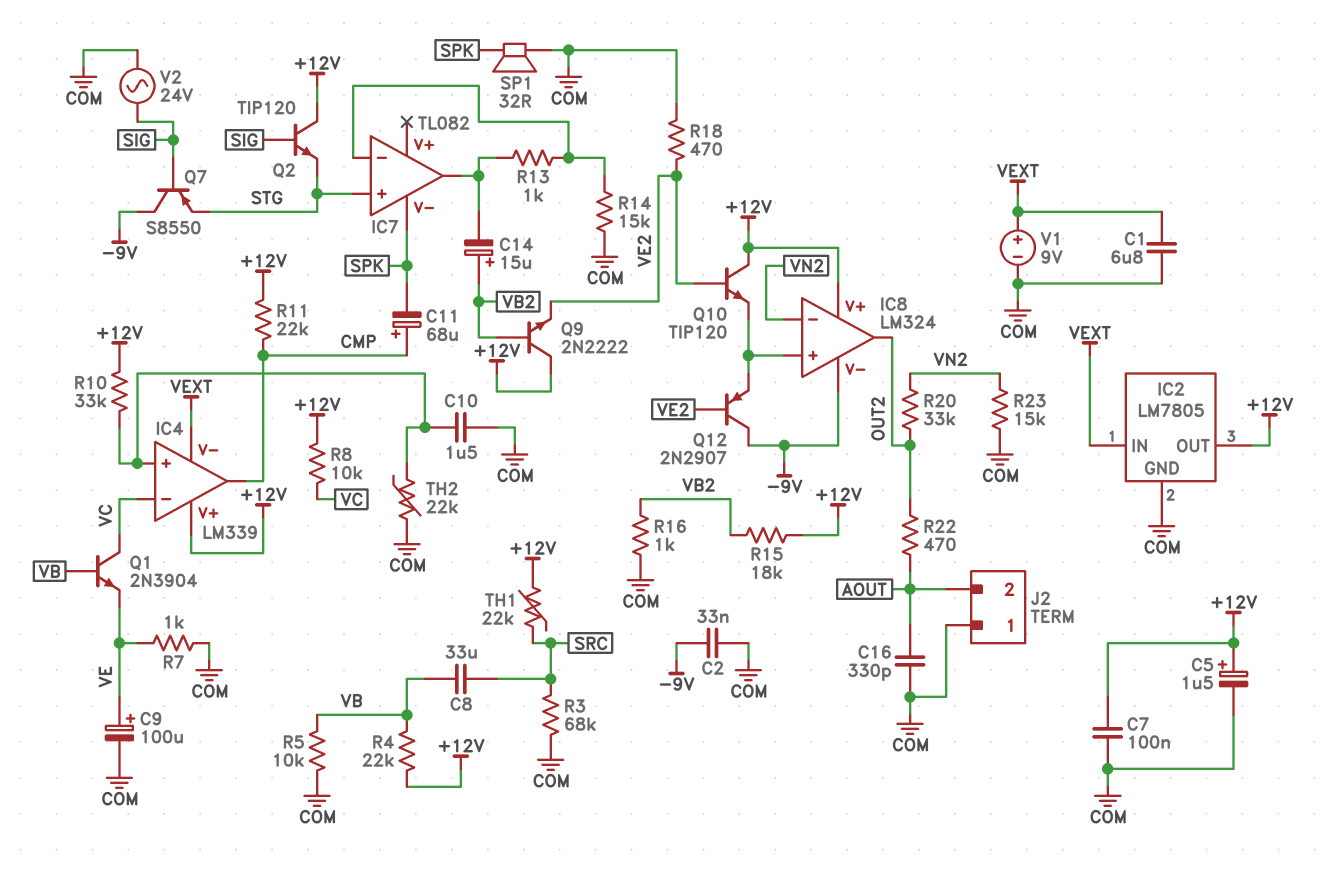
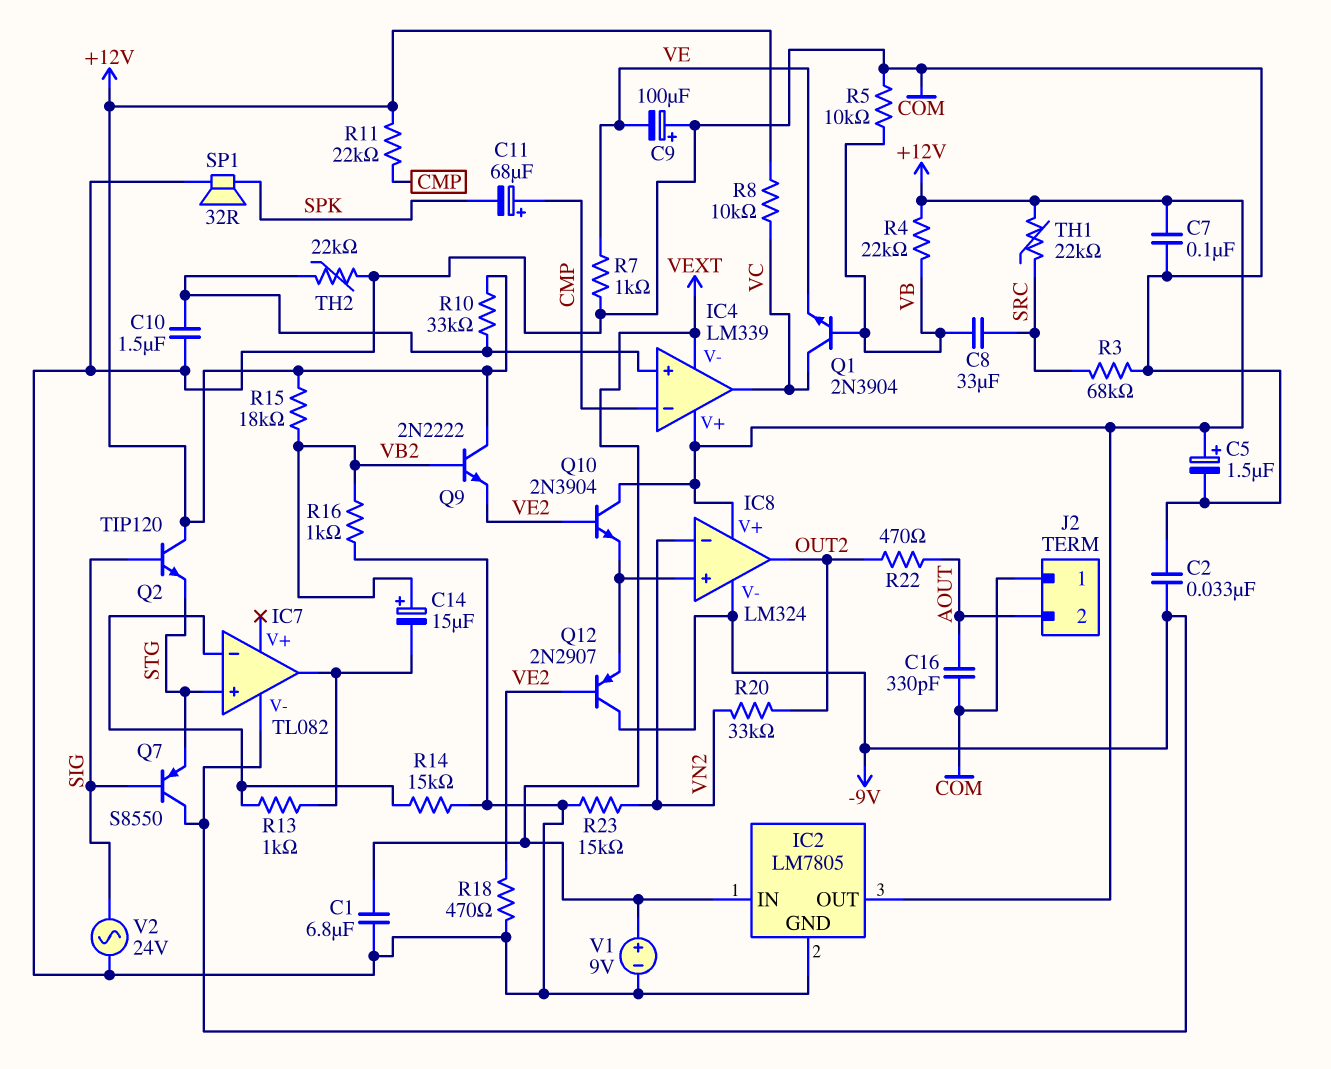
C9: 100uF (plus VE, minus COM) -> 100uF (plus COM, minus VE)
IC4 pin in-: VC -> CMP
IC4 pin out: CMP -> VC
IC7 pin V-: SPK -> -9V
Q10: NPN TIP120 (B VE2, C +12V, E IC8/in+) -> NPN 2N3904 (B VE2, C +12V, E IC8/in+)

